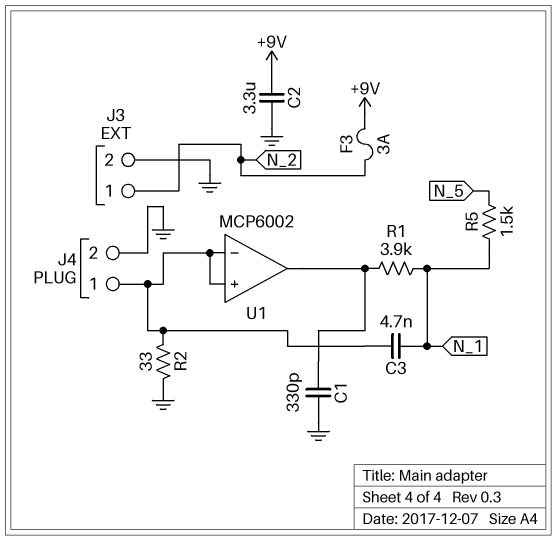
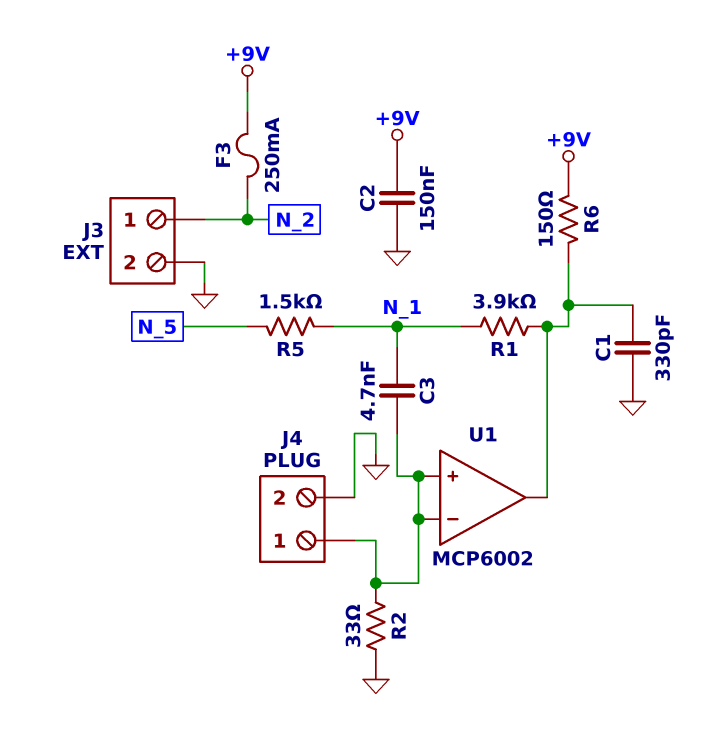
C2: 3.3uF (+9V, GND) -> 150nF (+9V, GND)
F3: 3A (+9V, N_2) -> 250mA (+9V, N_2)
R6: none -> 150 (+9V, U1/out)

